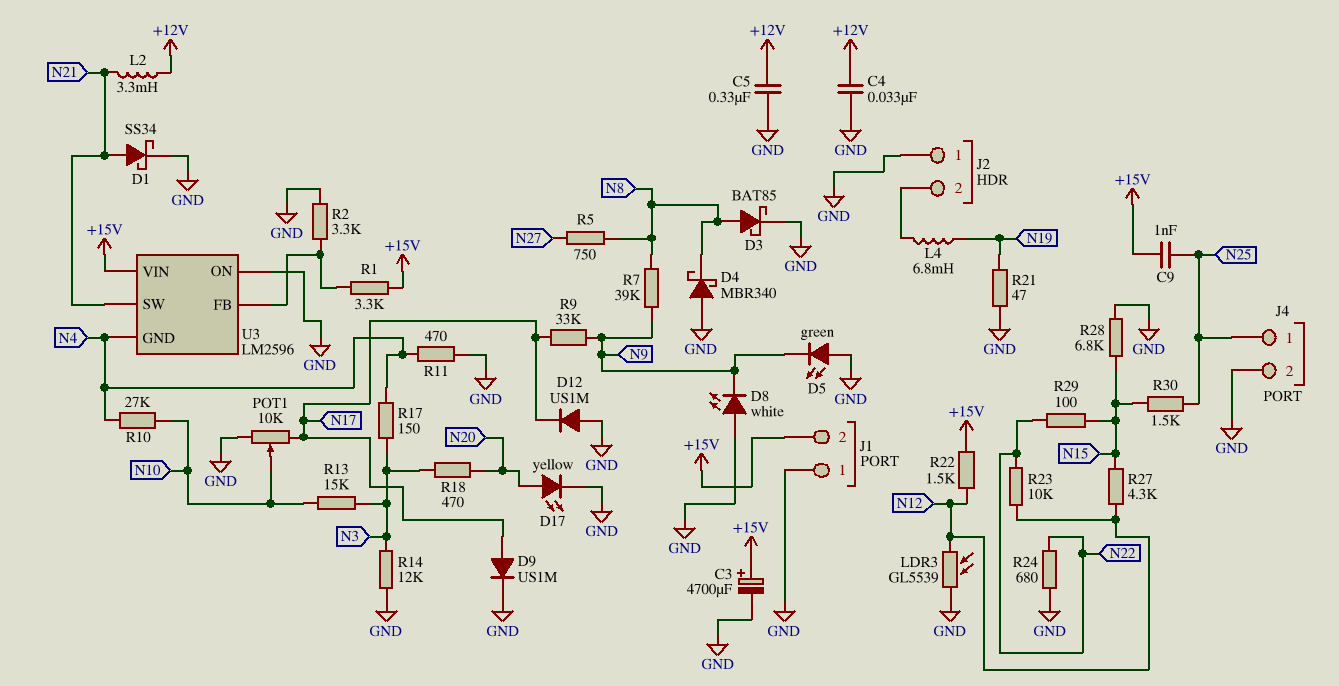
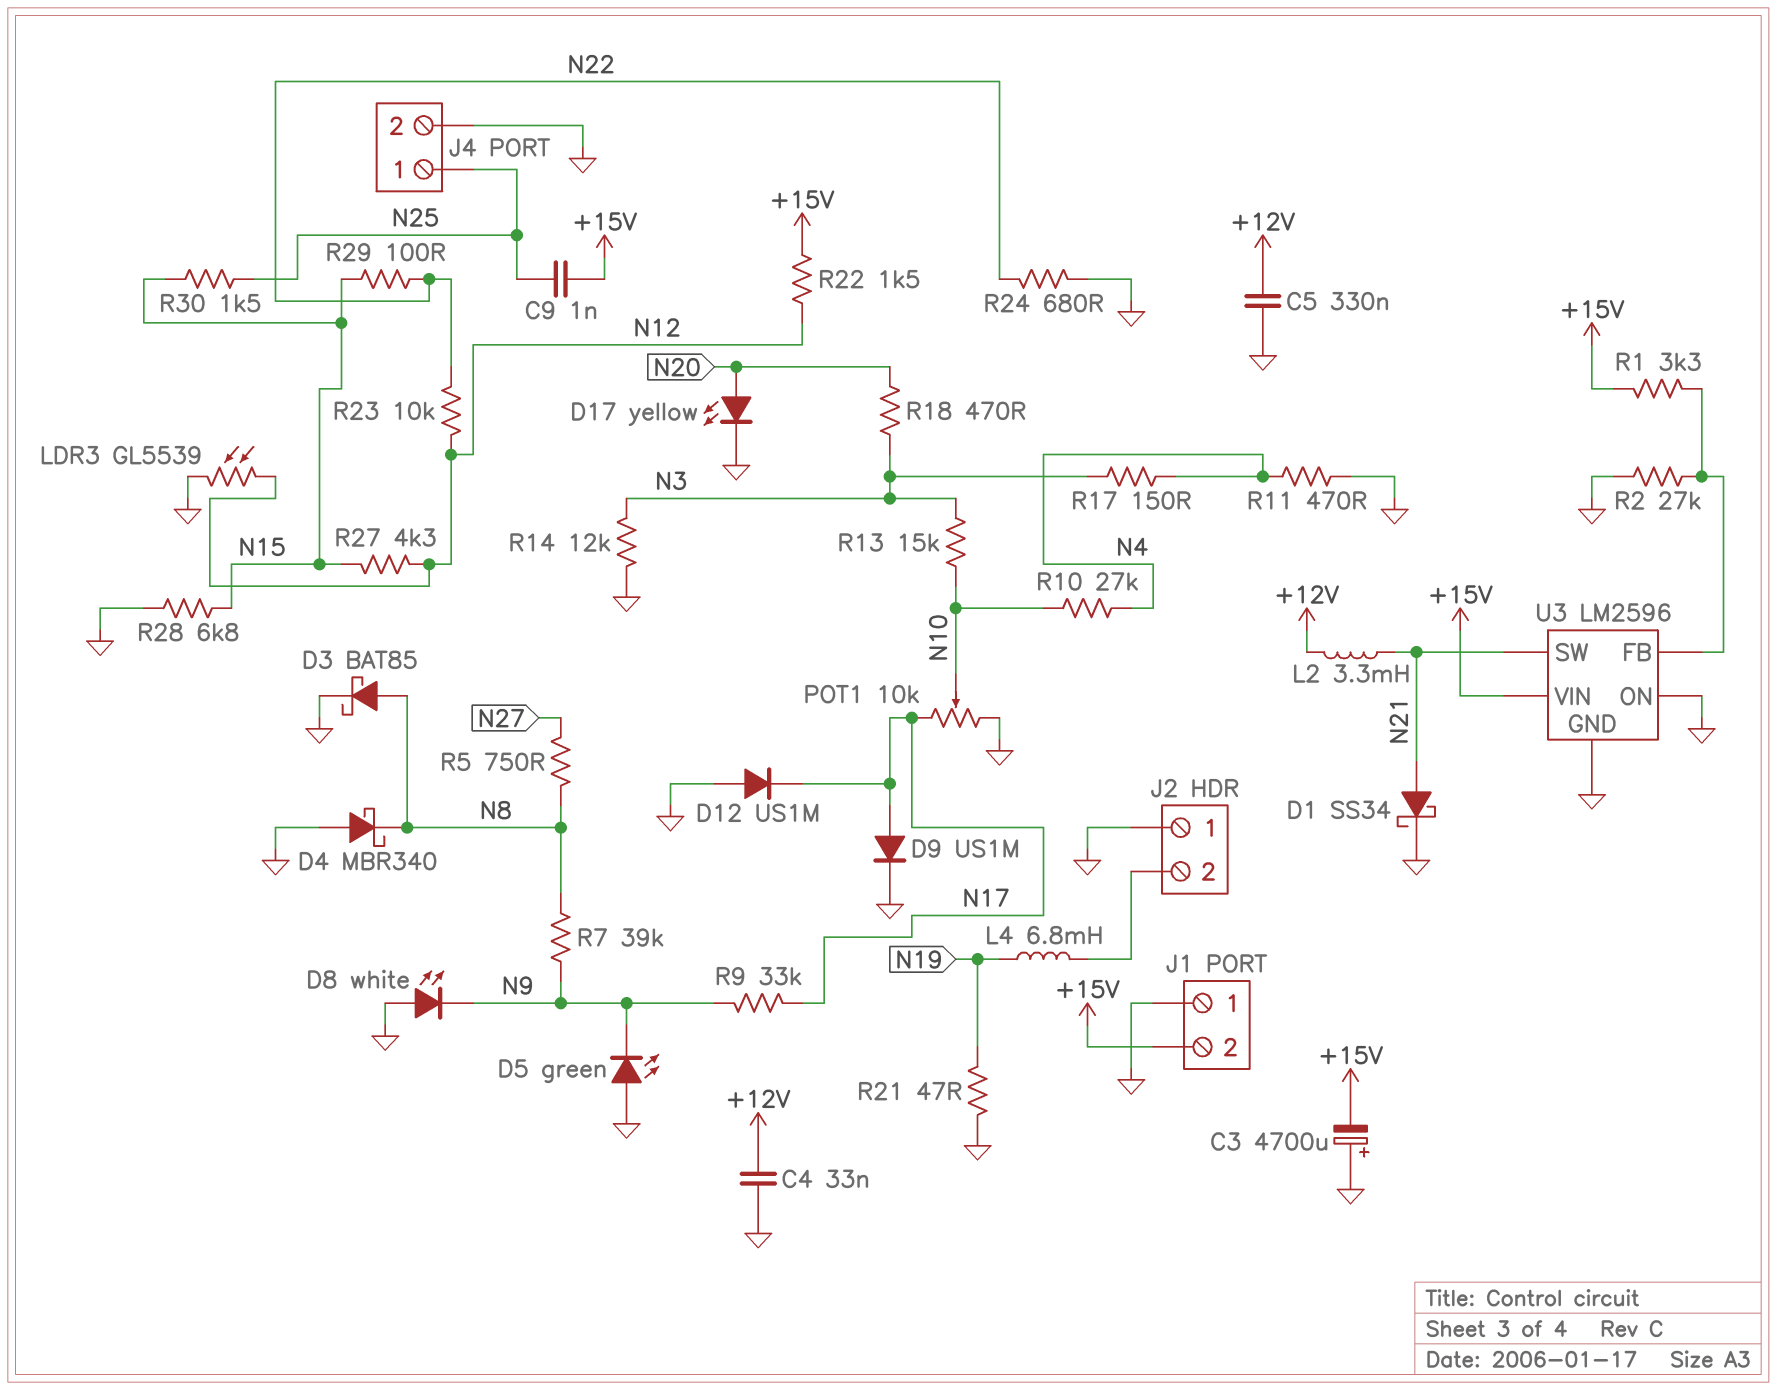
C3: 4700uF (plus +15V, minus GND) -> 4700uF (plus GND, minus +15V)
R2: 3.3k (GND, U3/FB) -> 27k (GND, U3/FB)
U3 pin GND: N4 -> GND

